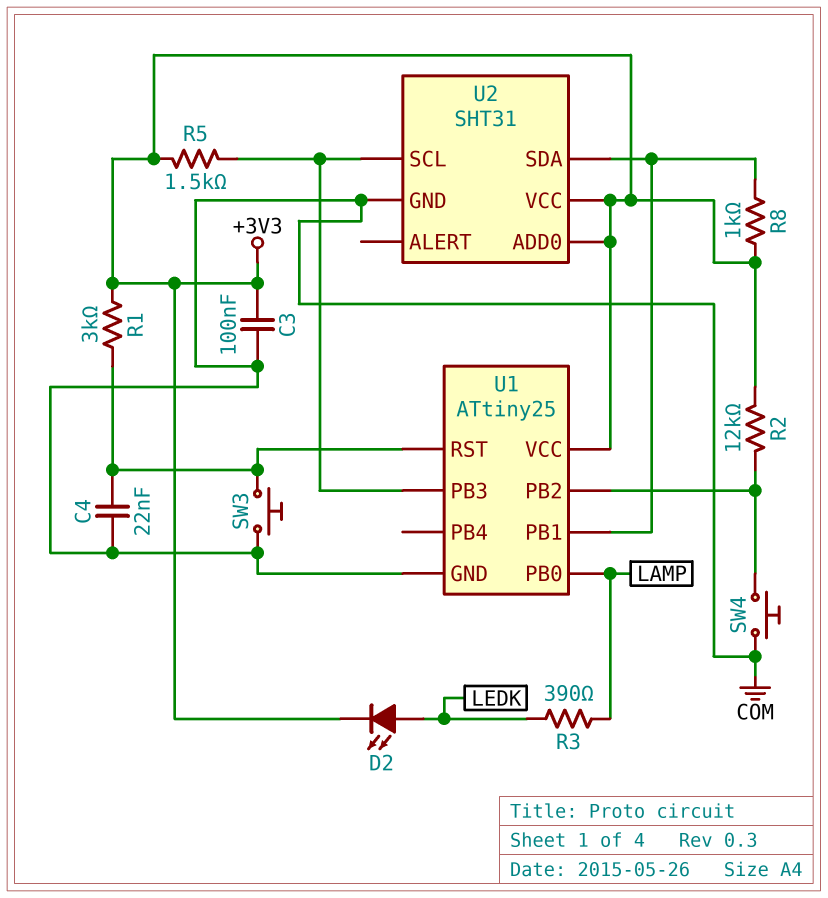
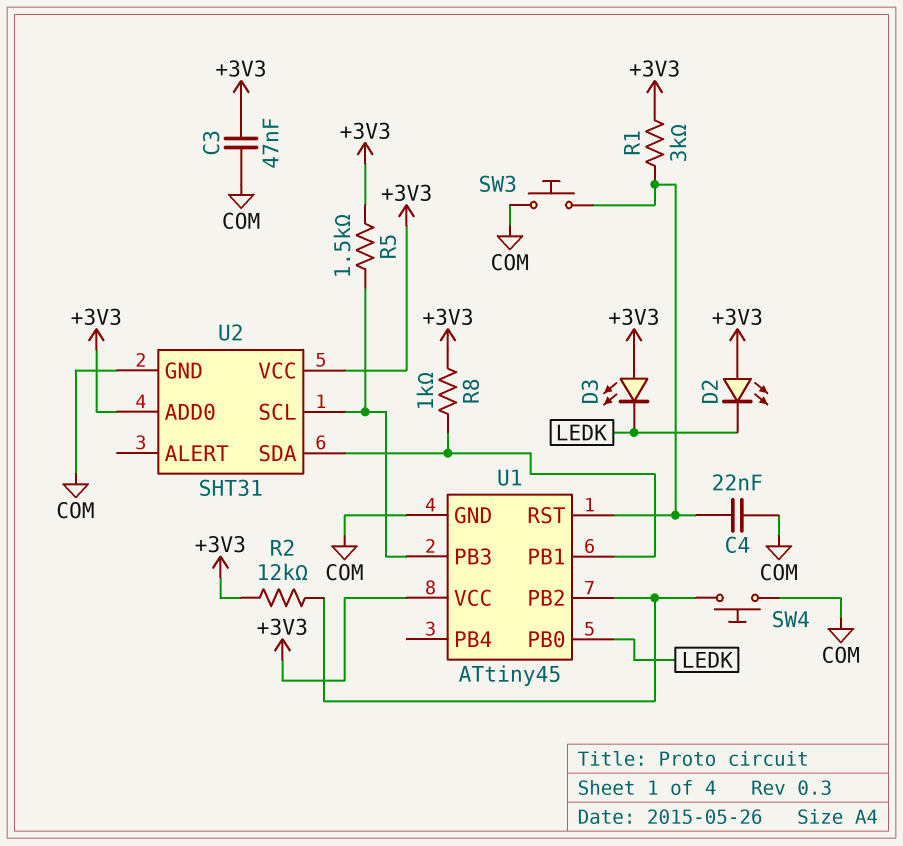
C3: 100nF (+3V3, COM) -> 47nF (+3V3, COM)
D2: LED (A LEDK, K +3V3) -> LED (A +3V3, K LEDK)
D3: none -> LED (A +3V3, K LEDK)
R3: 390 (LAMP, LEDK) -> none
U1: ATtiny25 -> ATtiny45
U1 pin PB0: LAMP -> LEDK

